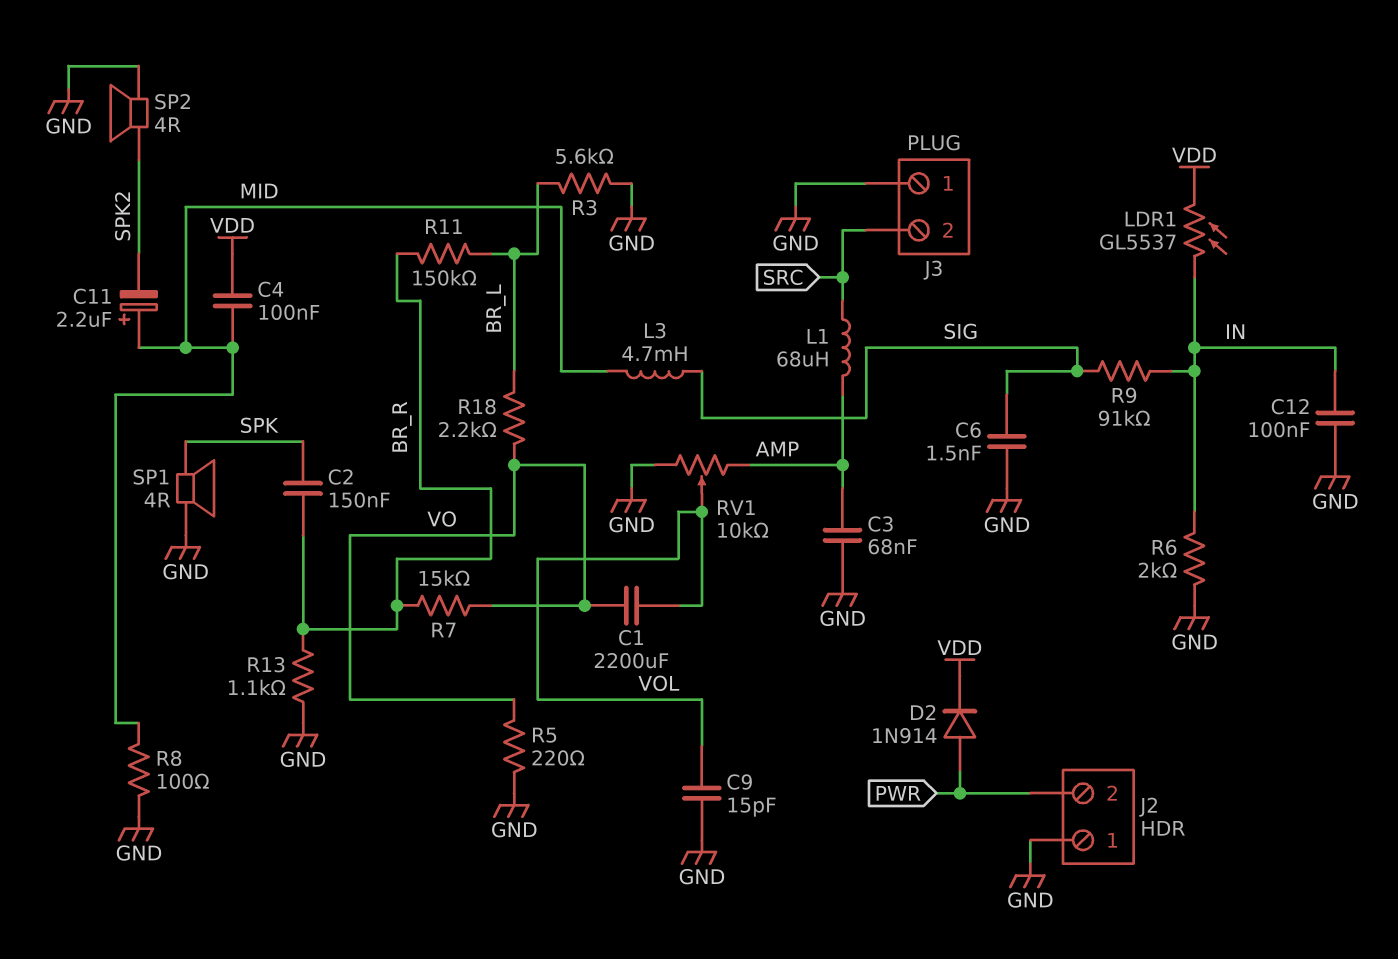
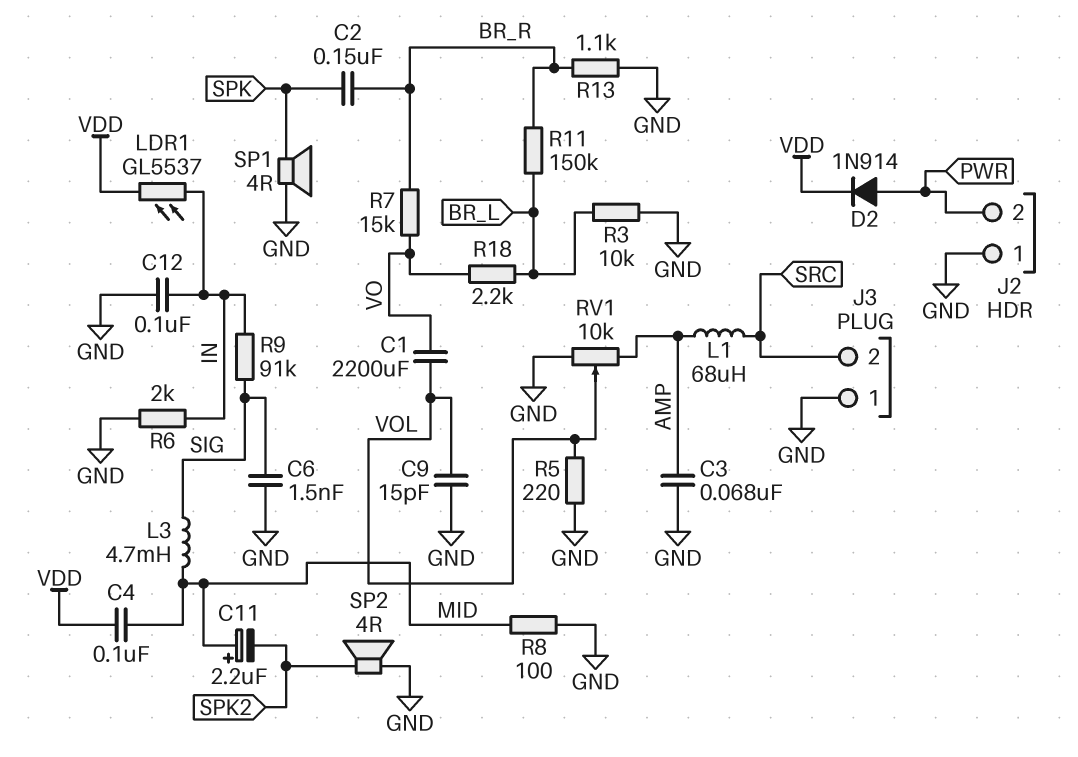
R3: 5.6k (BR_L, GND) -> 10k (BR_L, GND)
R5: 220 (GND, VO) -> 220 (GND, VOL)

